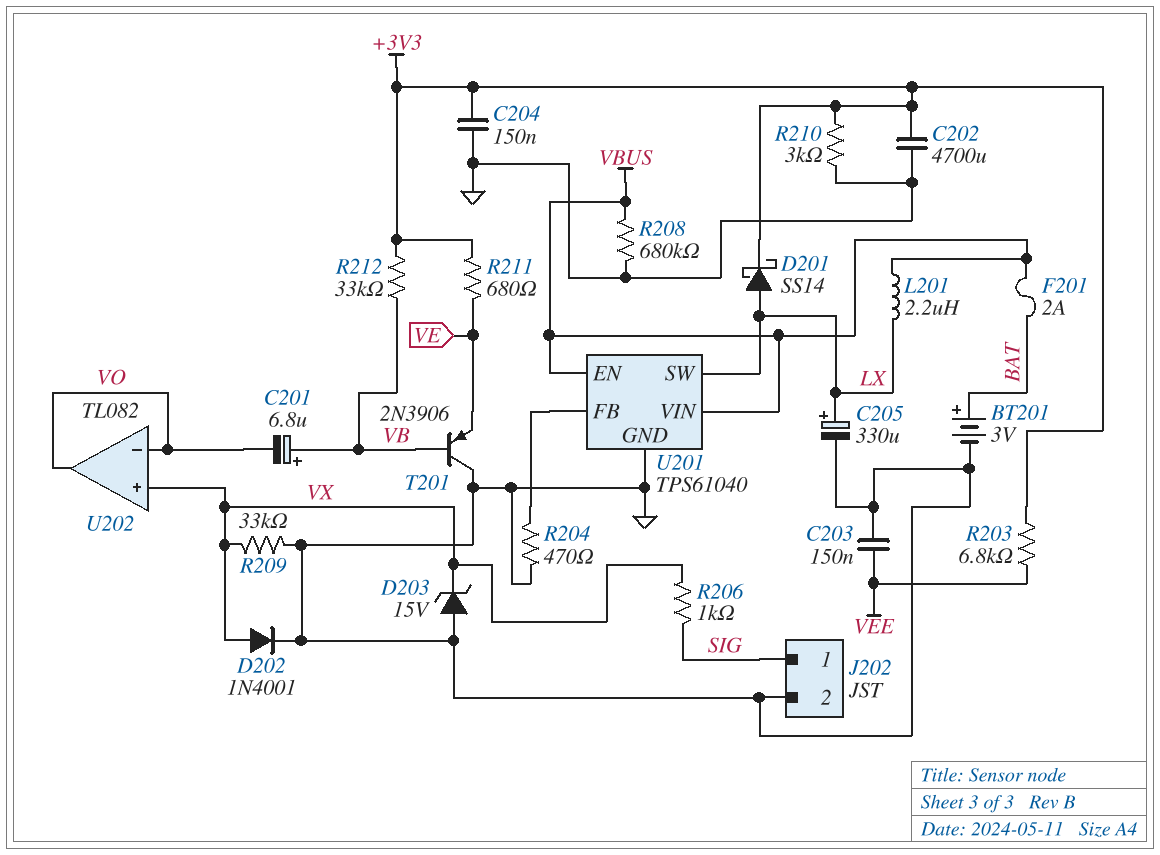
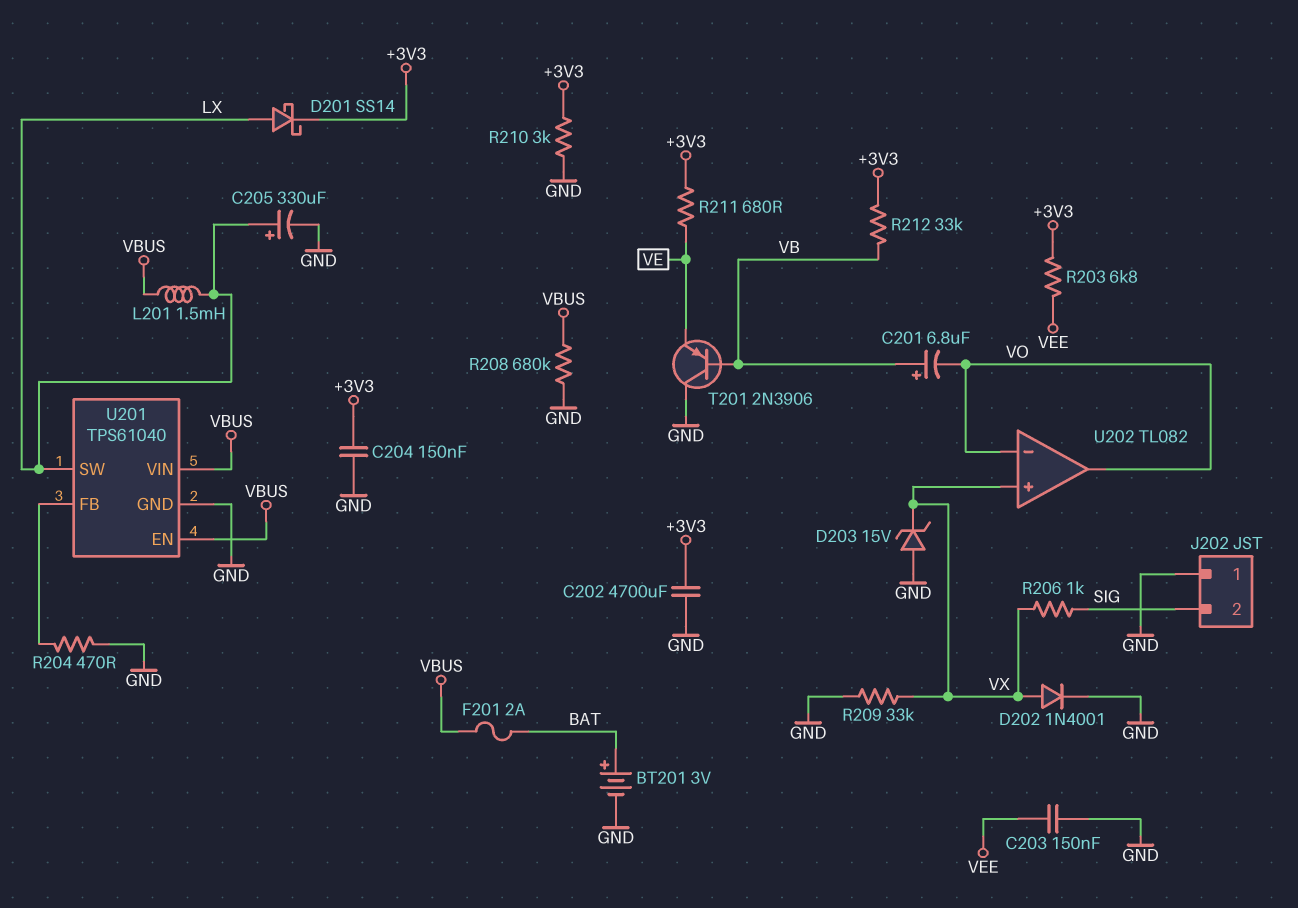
J202 pin 1: SIG -> GND
J202 pin 2: GND -> SIG
L201: 2.2uH (LX, VBUS) -> 1.5mH (LX, VBUS)

